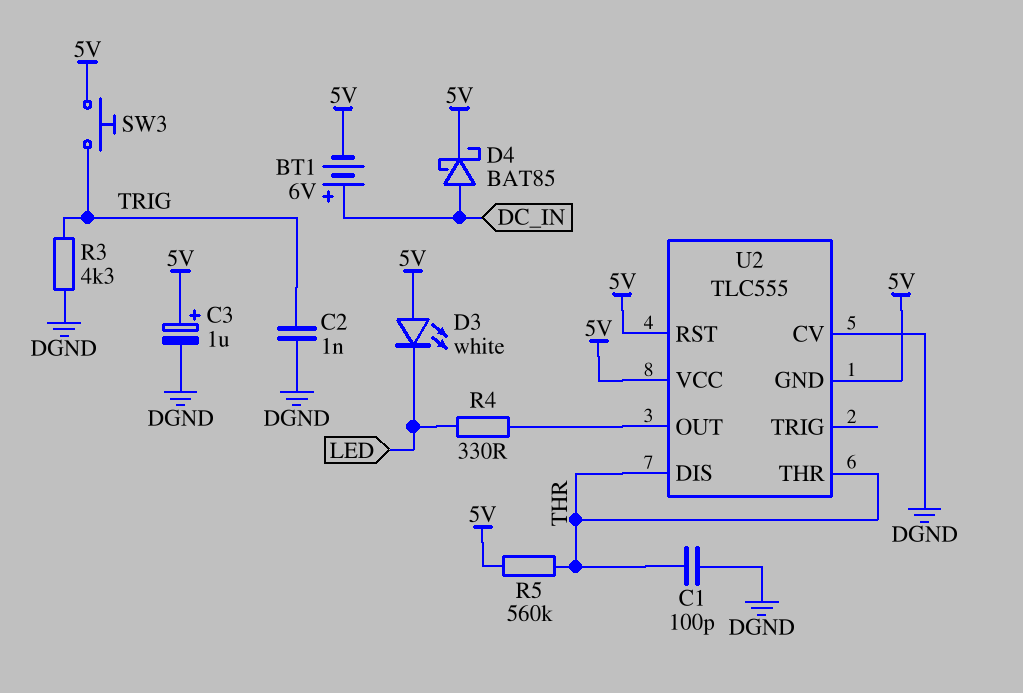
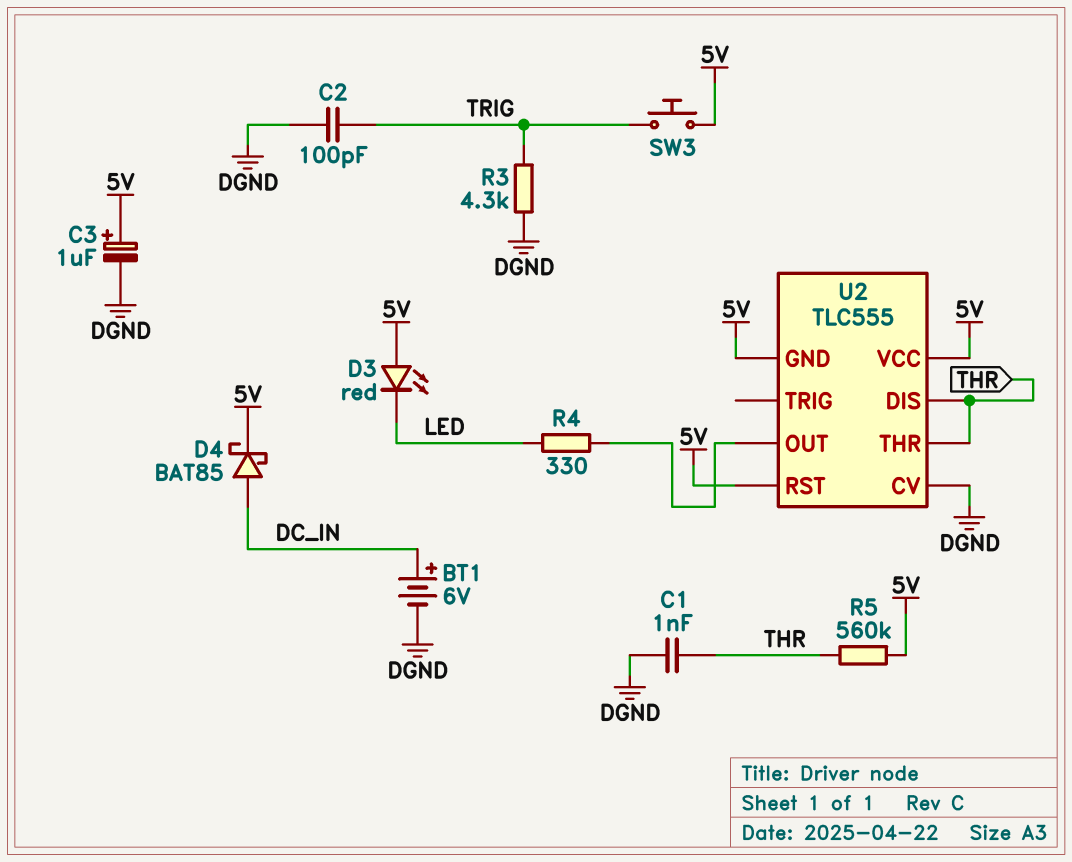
BT1: 6V (plus DC_IN, minus 5V) -> 6V (plus DC_IN, minus DGND)
C1: 100pF (DGND, THR) -> 1nF (DGND, THR)
C2: 1nF (DGND, TRIG) -> 100pF (DGND, TRIG)
D3: LED white (A 5V, K LED) -> LED red (A 5V, K LED)

